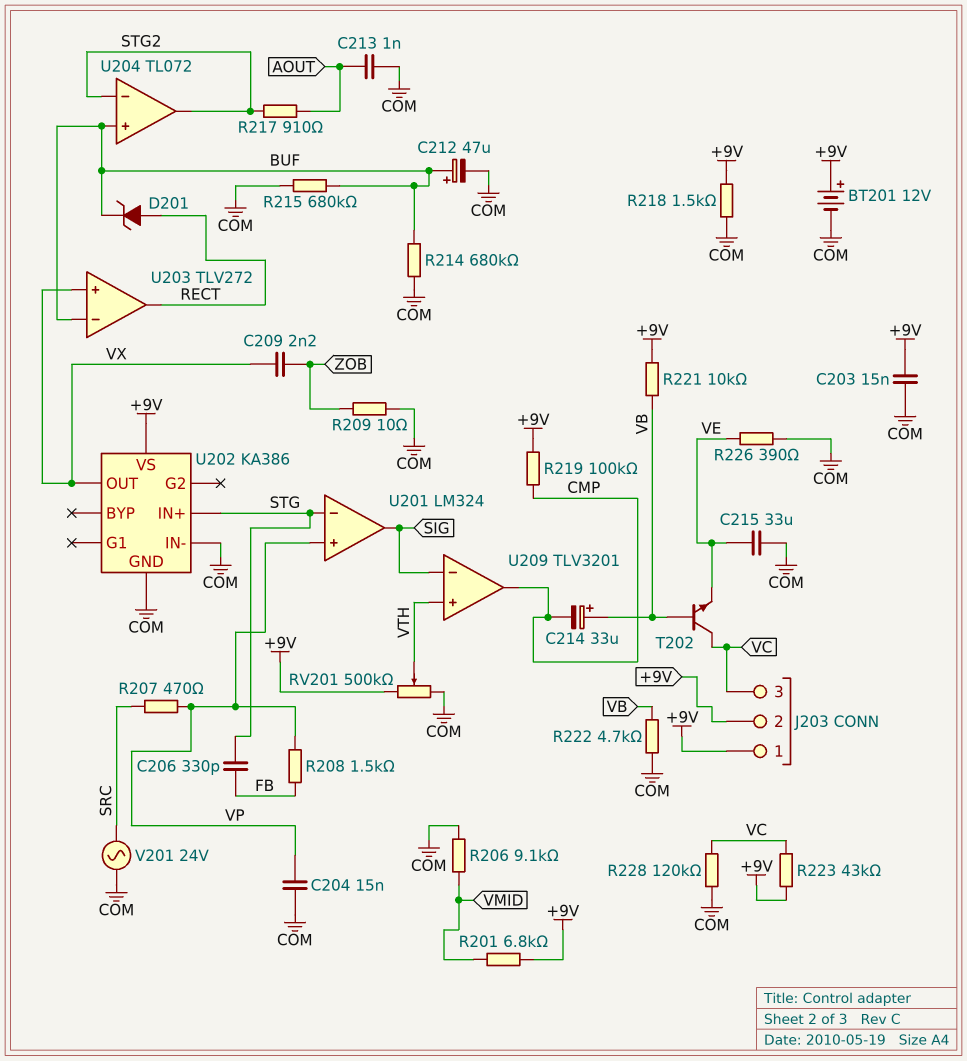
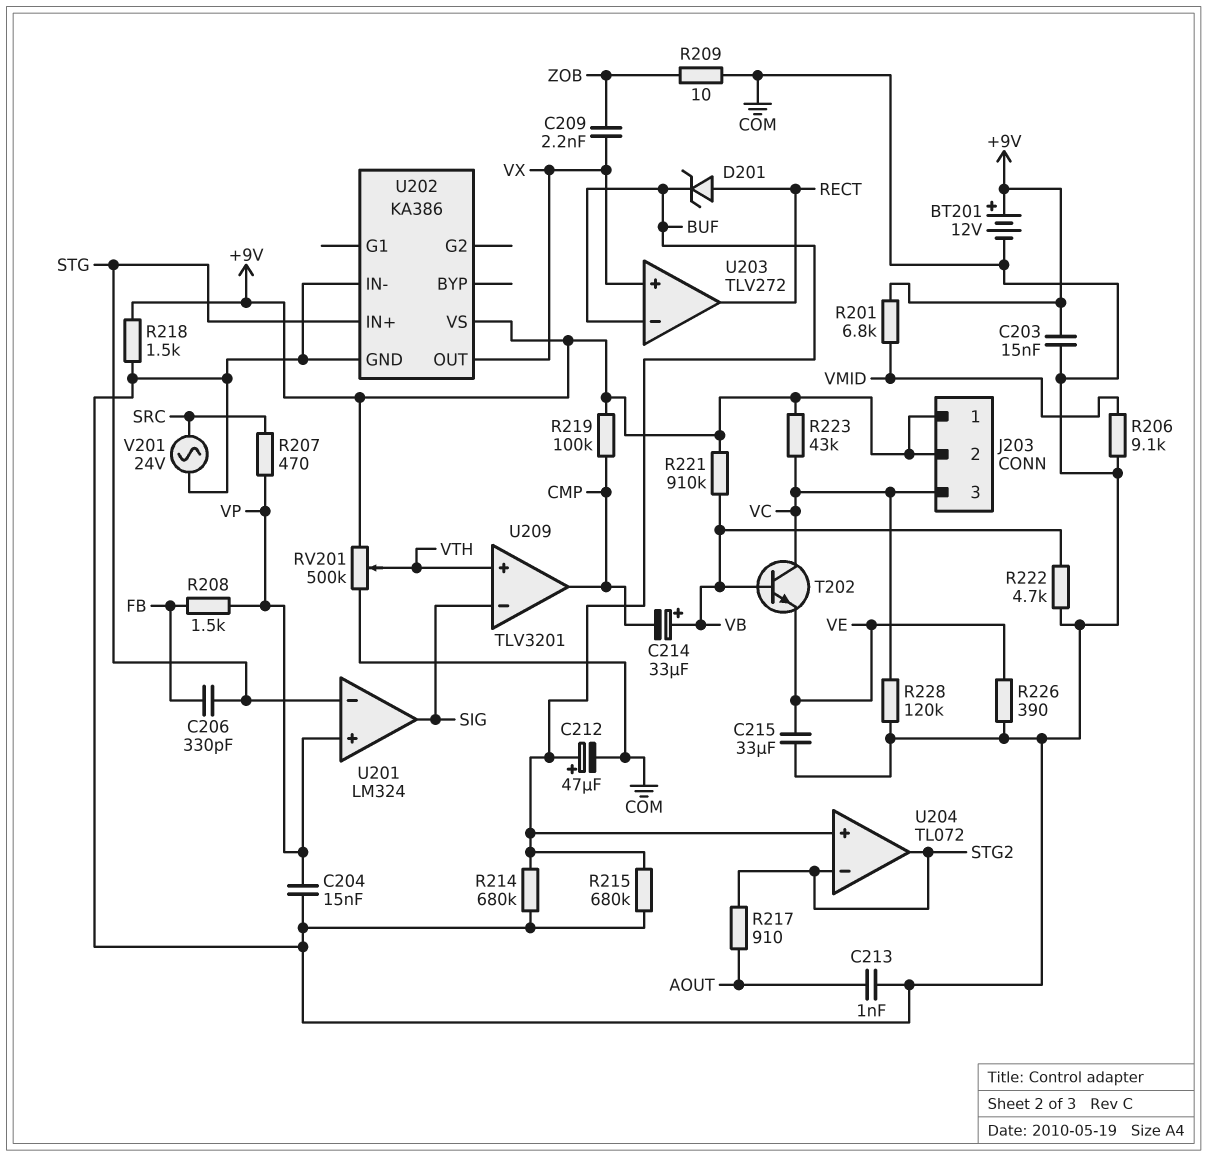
R221: 10k (+9V, VB) -> 910k (+9V, VB)

